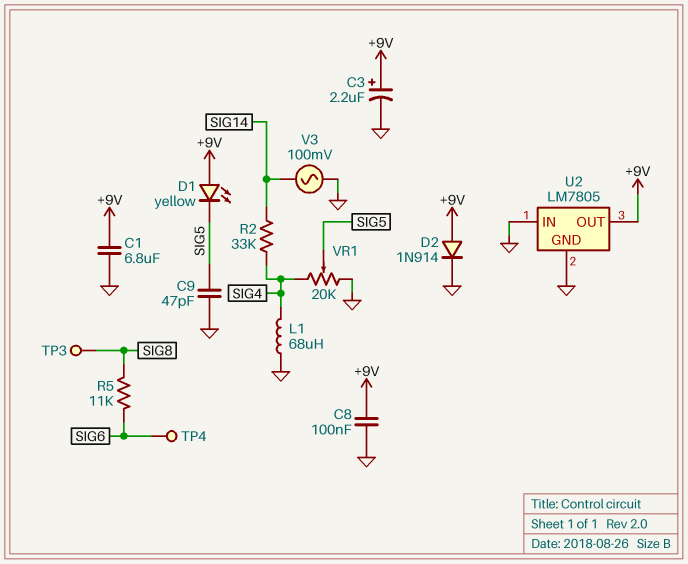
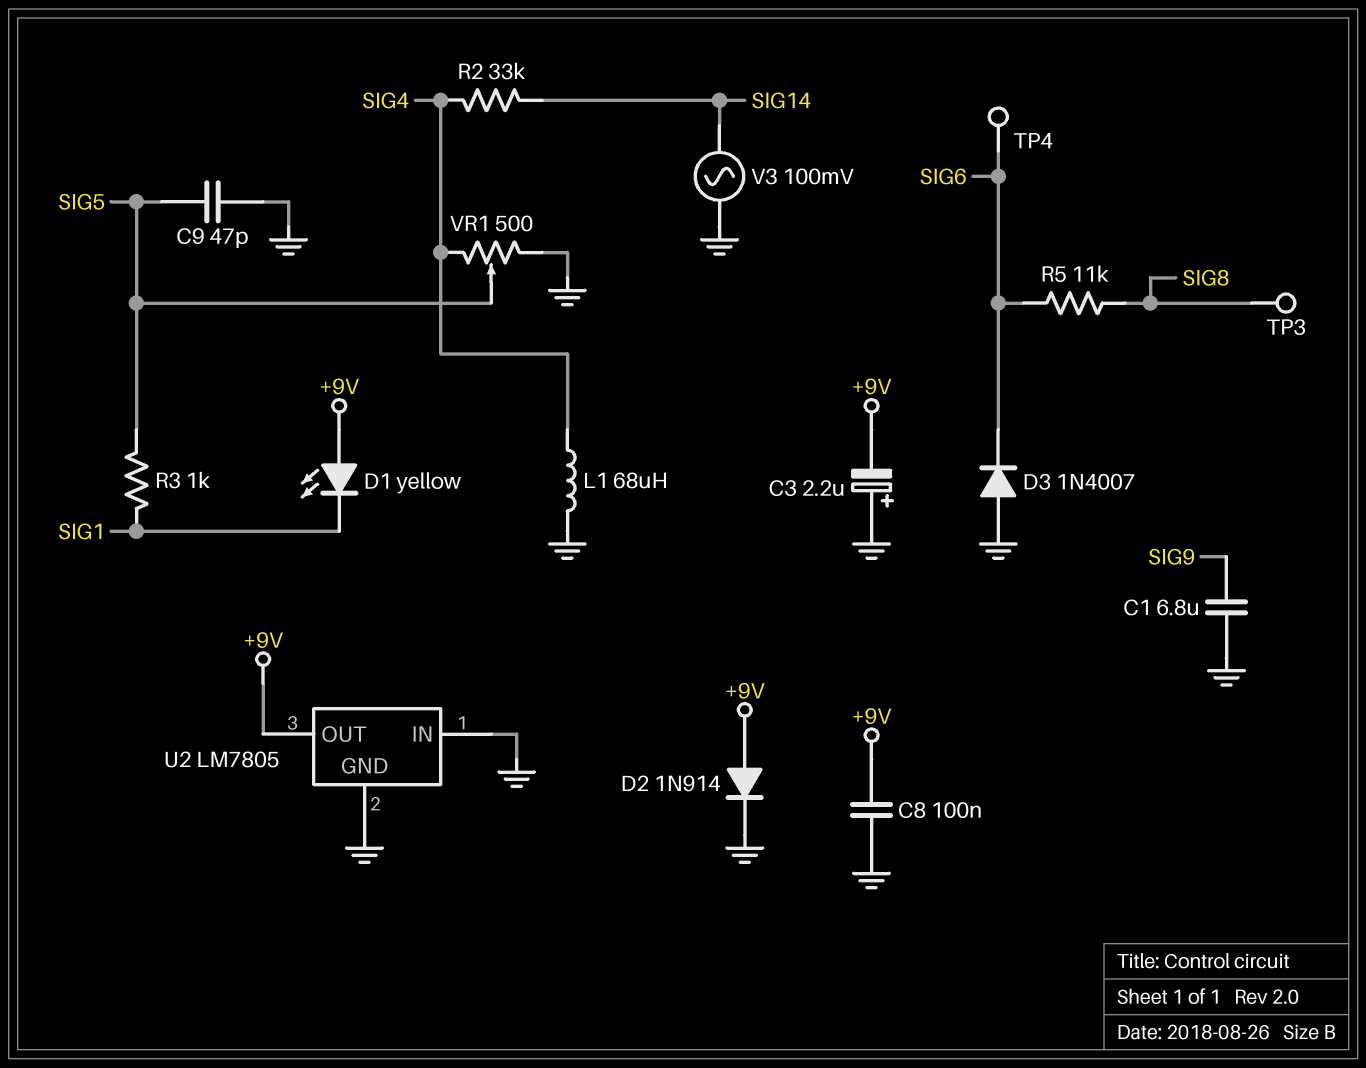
C1: 6.8uF (+9V, GND) -> 6.8uF (GND, SIG9)
C3: 2.2uF (plus +9V, minus GND) -> 2.2uF (plus GND, minus +9V)
D1: LED yellow (A +9V, K SIG5) -> LED yellow (A +9V, K SIG1)
D3: none -> diode 1N4007 (A GND, K SIG6)
R3: none -> 1k (SIG1, SIG5)
VR1: 20k (GND, SIG4, wiper SIG5) -> 500 (GND, SIG4, wiper SIG5)

